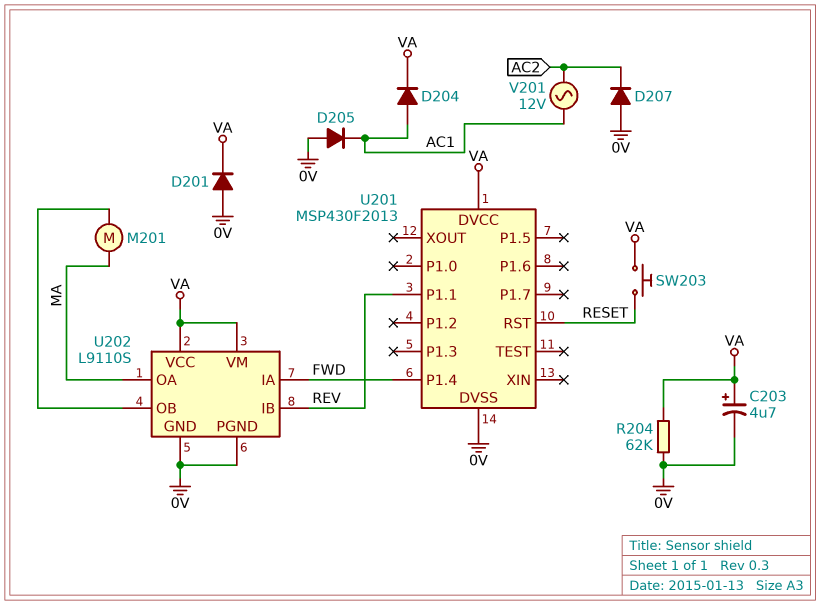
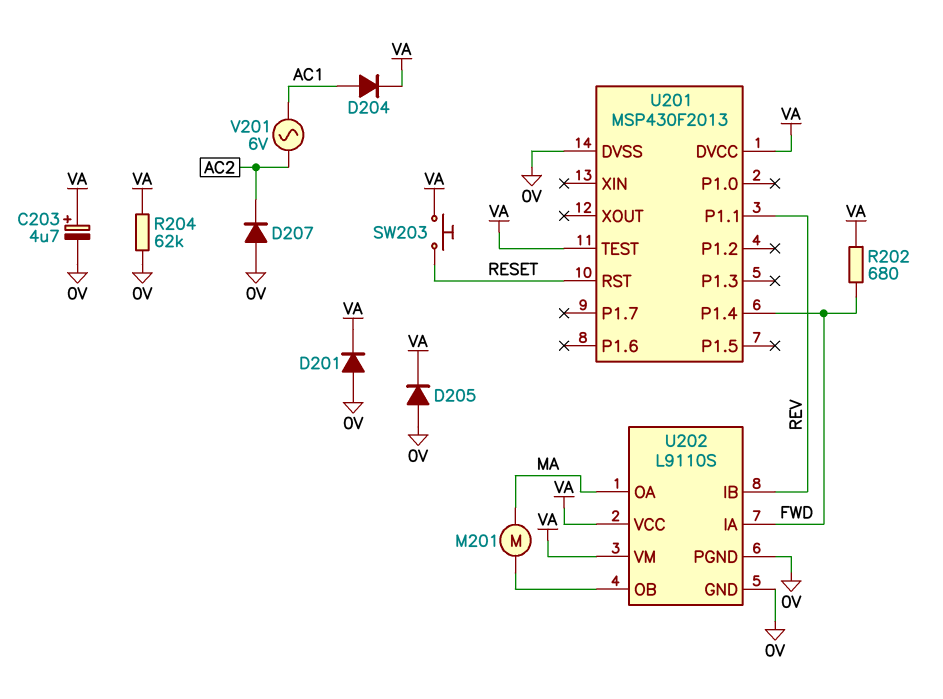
D205: diode (A 0V, K AC1) -> diode (A 0V, K VA)
R202: none -> 680 (FWD, VA)
U201 pin TEST: none -> VA
V201: AC 12V (AC1, AC2) -> AC 6V (AC1, AC2)

